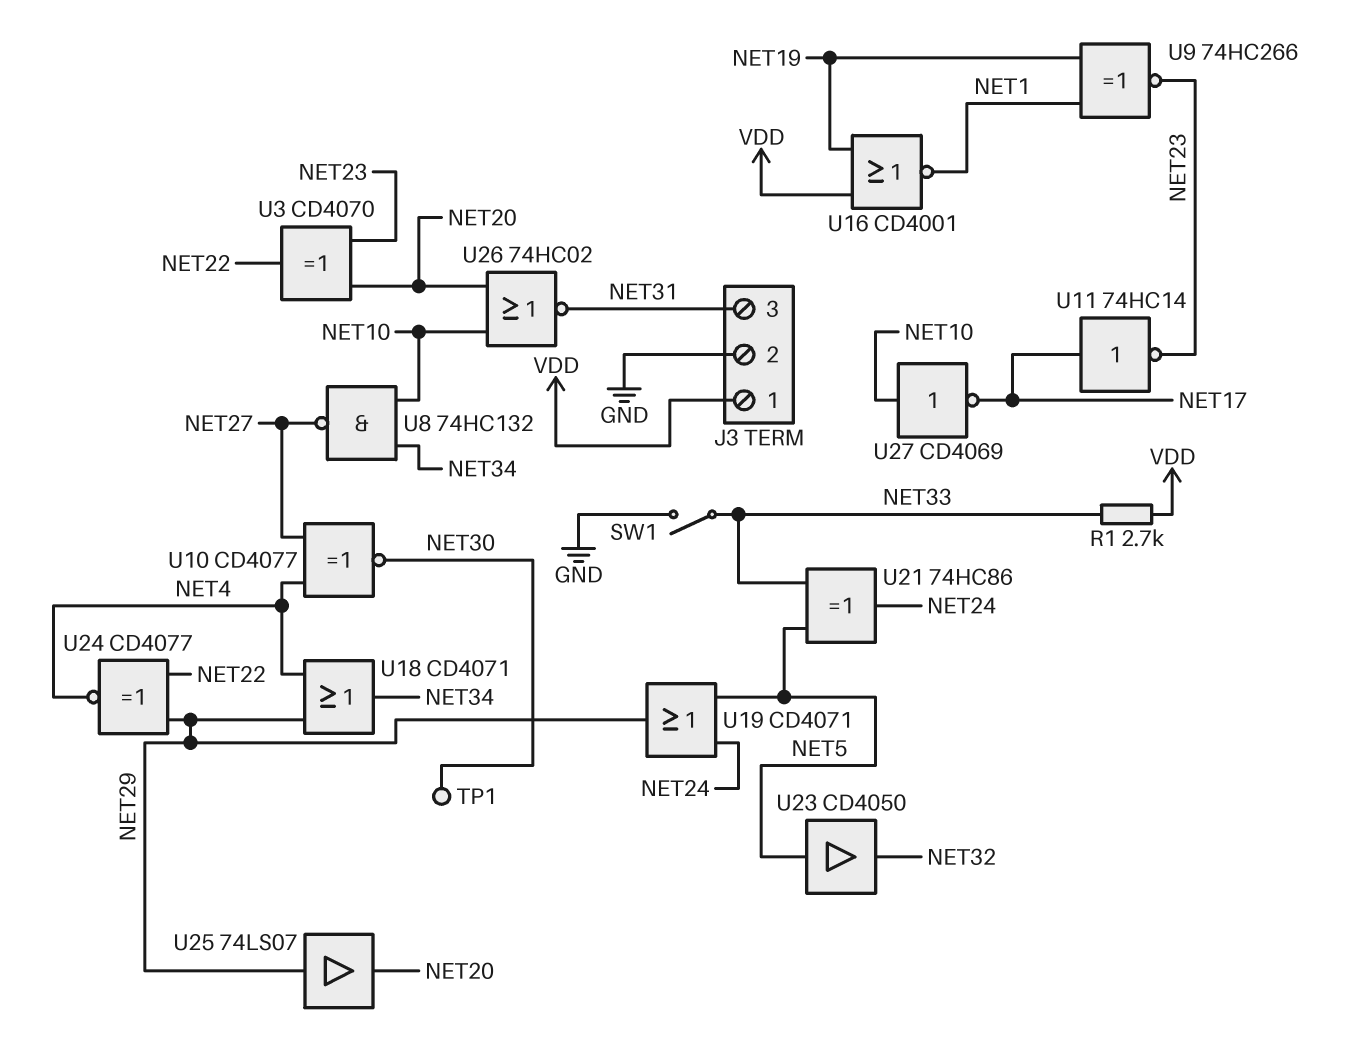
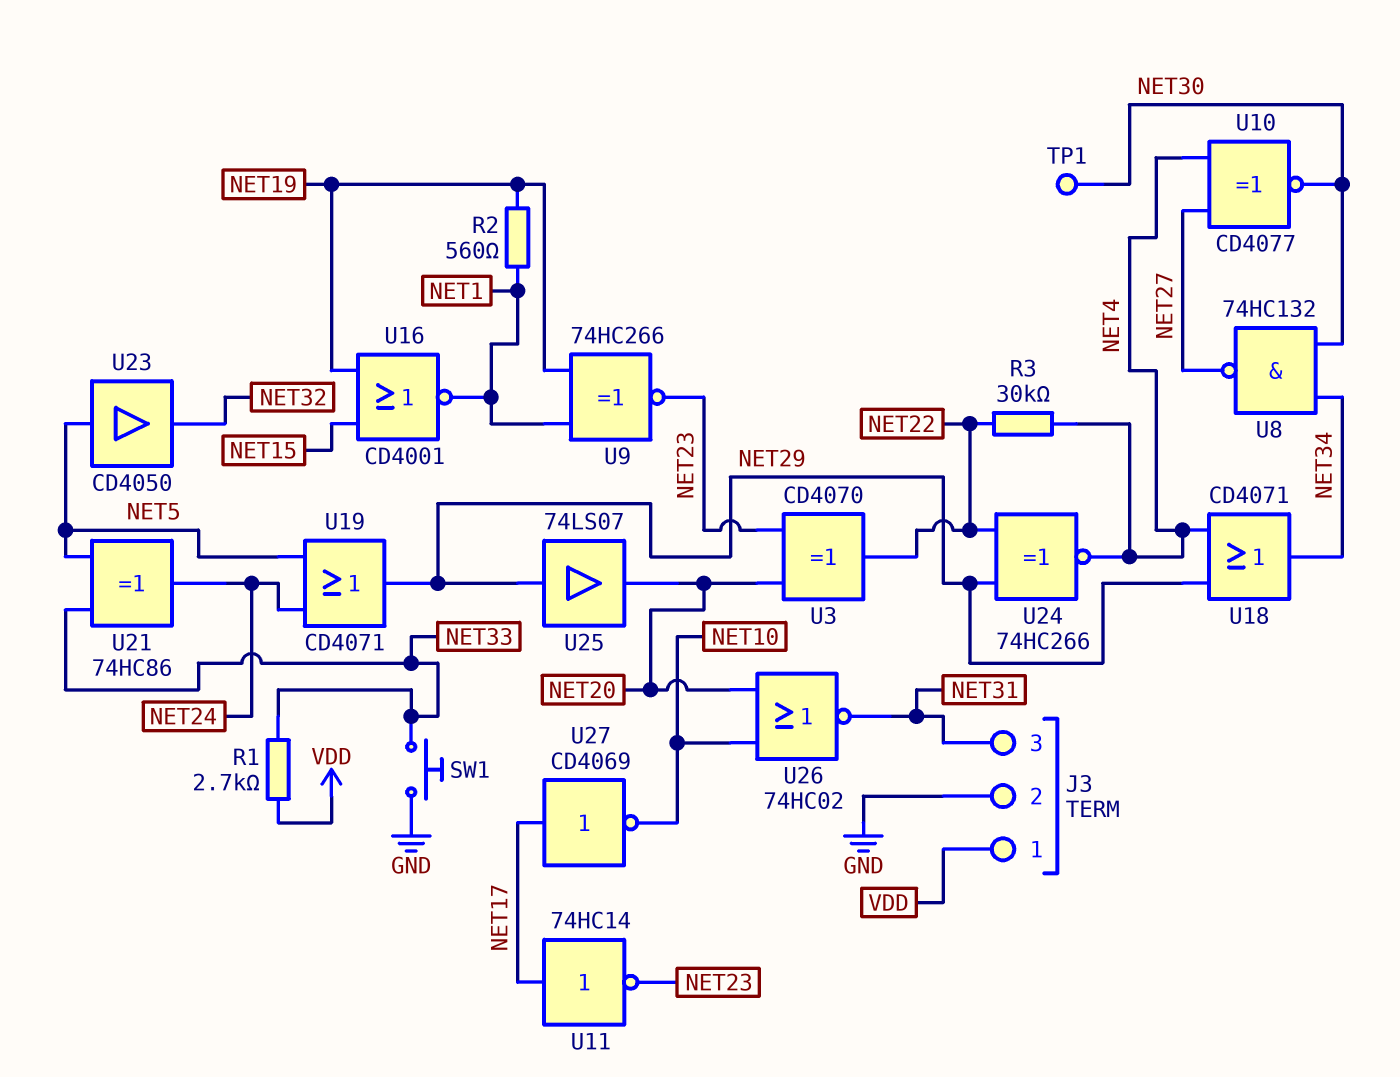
R2: none -> 560 (NET1, NET19)
R3: none -> 30k (NET4, NET22)
SW1: switch (GND, NET33) -> button (GND, NET33)
U8: NAND 74HC132 (in NET10, in NET34, out NET27) -> NAND 74HC132 (in NET30, in NET34, out NET27)
U16: NOR CD4001 (in NET19, in VDD, out NET1) -> NOR CD4001 (in NET15, in NET19, out NET1)
U24: XNOR CD4077 (in NET22, in NET29, out NET4) -> XNOR 74HC266 (in NET22, in NET29, out NET4)
U27: NOT CD4069 (in NET10, out NET17) -> NOT CD4069 (in NET17, out NET10)

